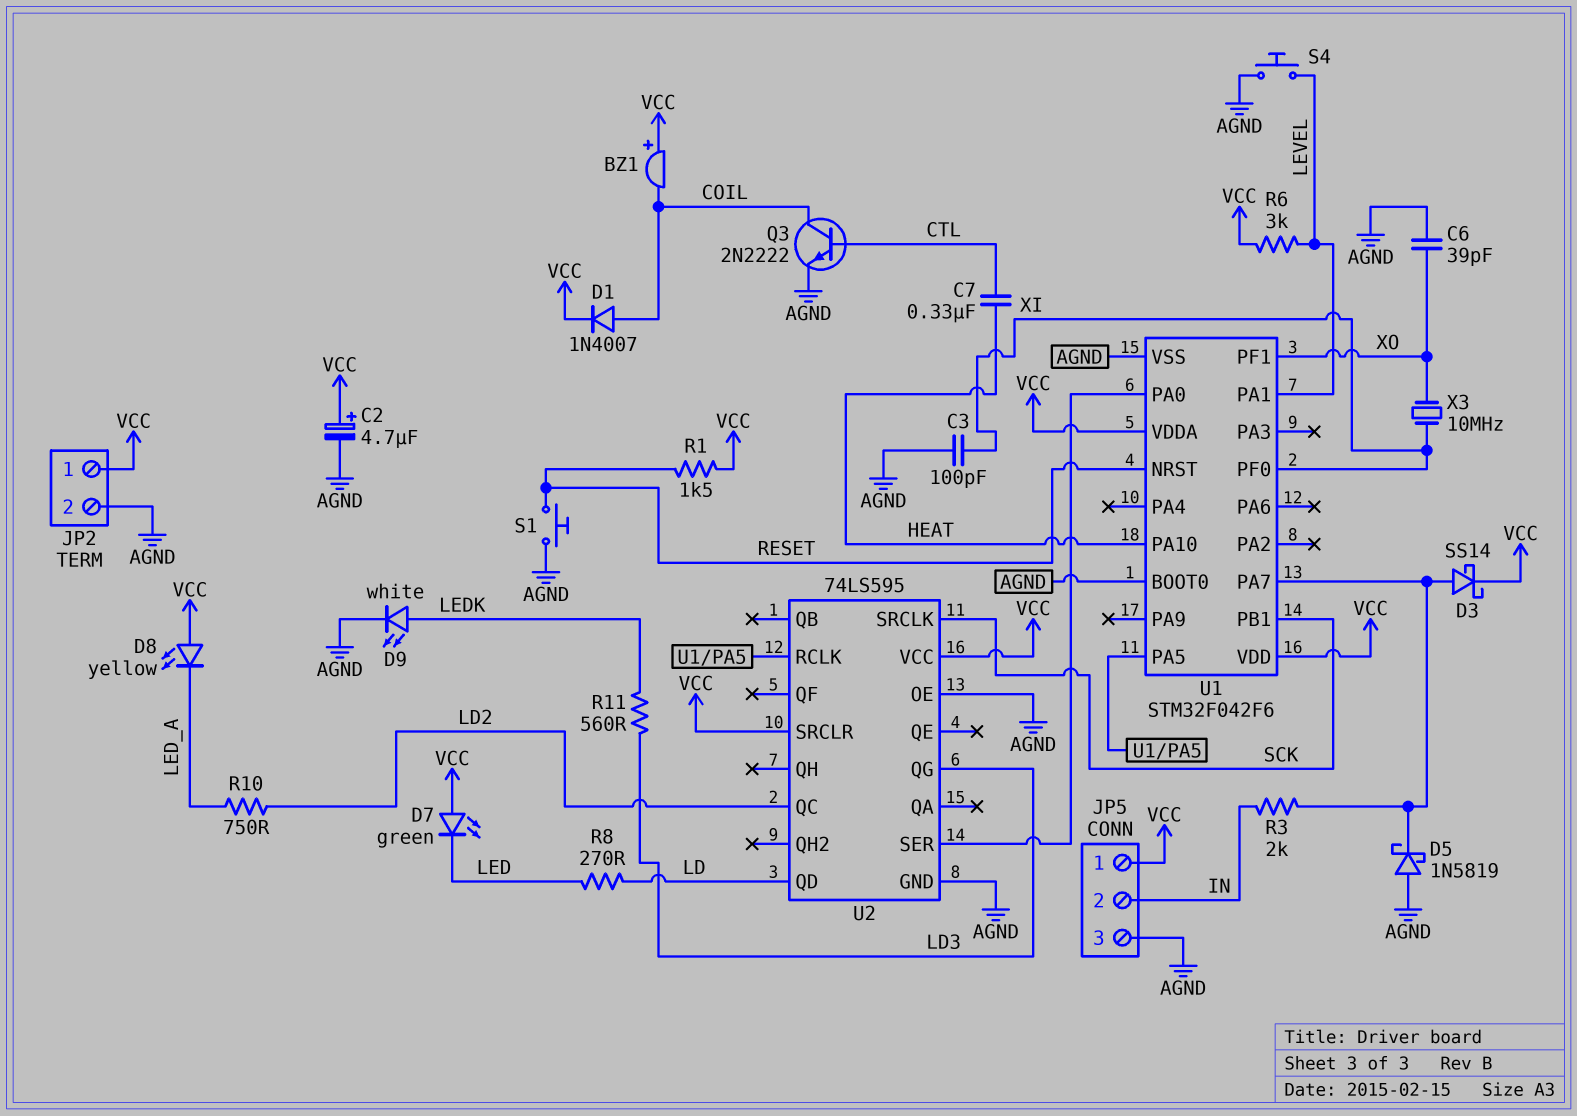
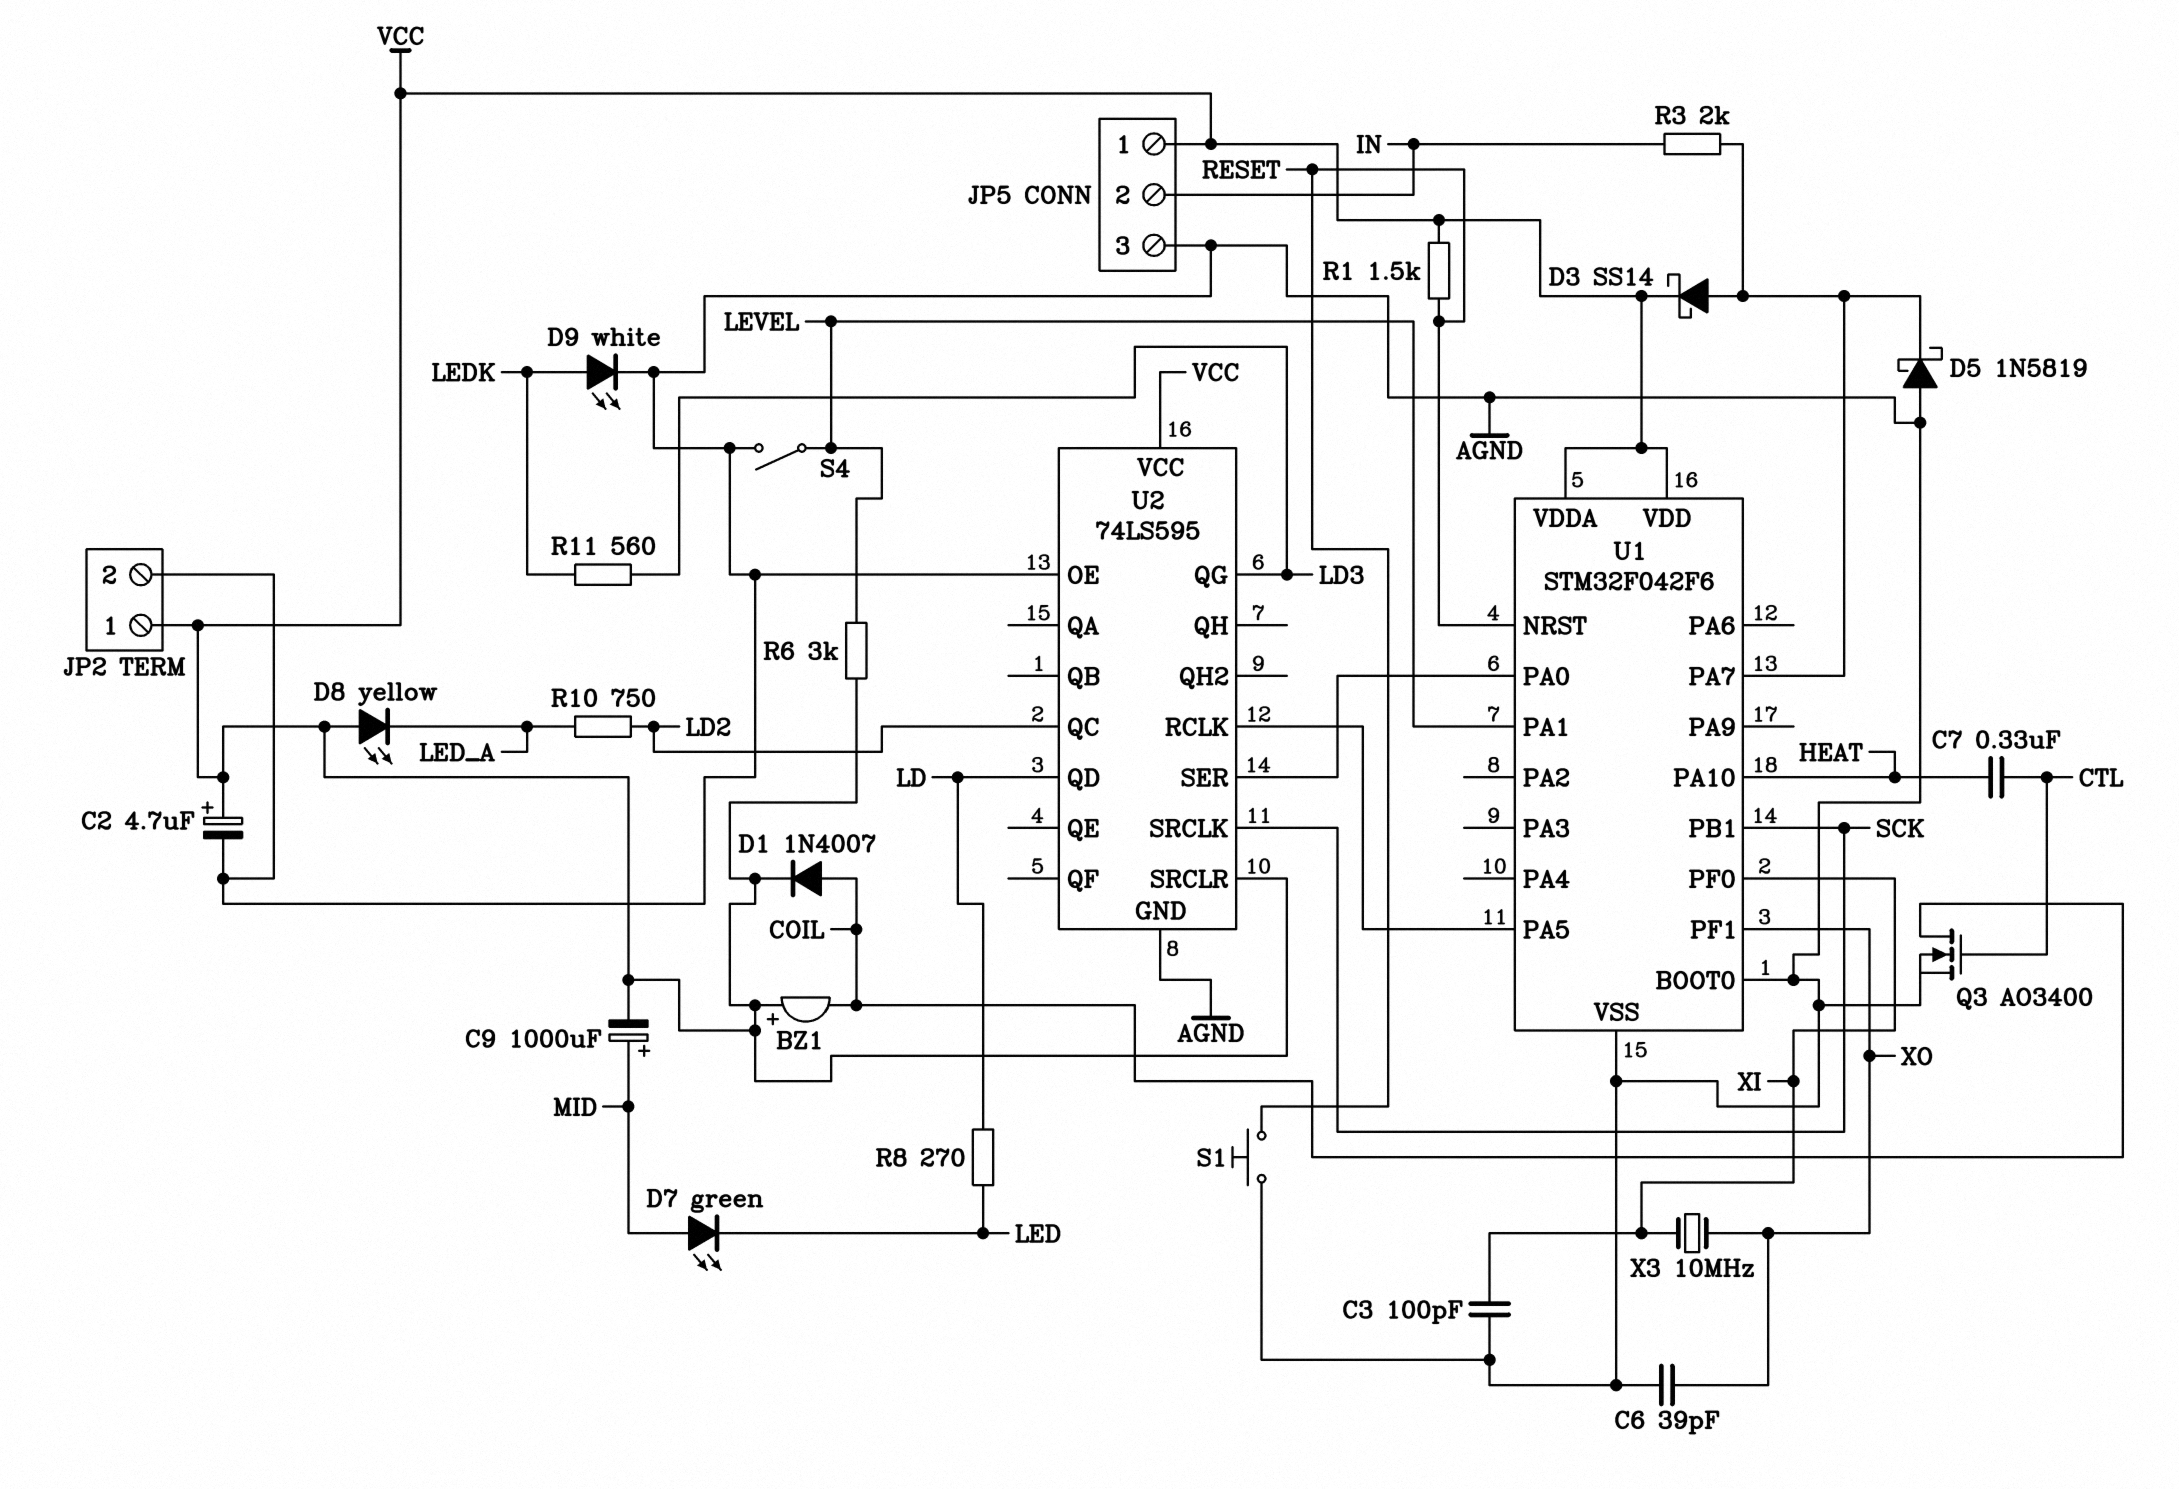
C9: none -> 1000uF (plus MID, minus VCC)
D7: LED green (A VCC, K LED) -> LED green (A MID, K LED)
Q3: NPN 2N2222 (B CTL, C COIL, E AGND) -> NMOS AO3400 (G CTL, D COIL, S AGND)
S4: button (AGND, LEVEL) -> switch (AGND, LEVEL)

